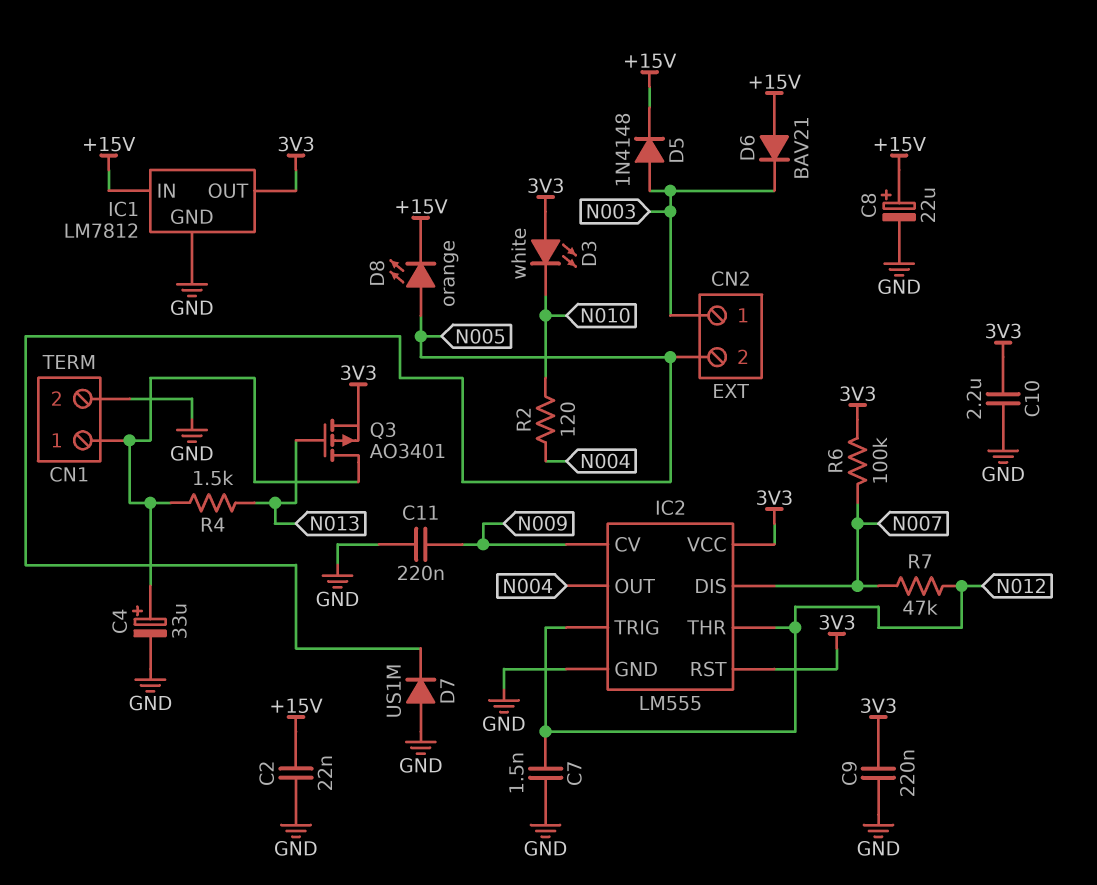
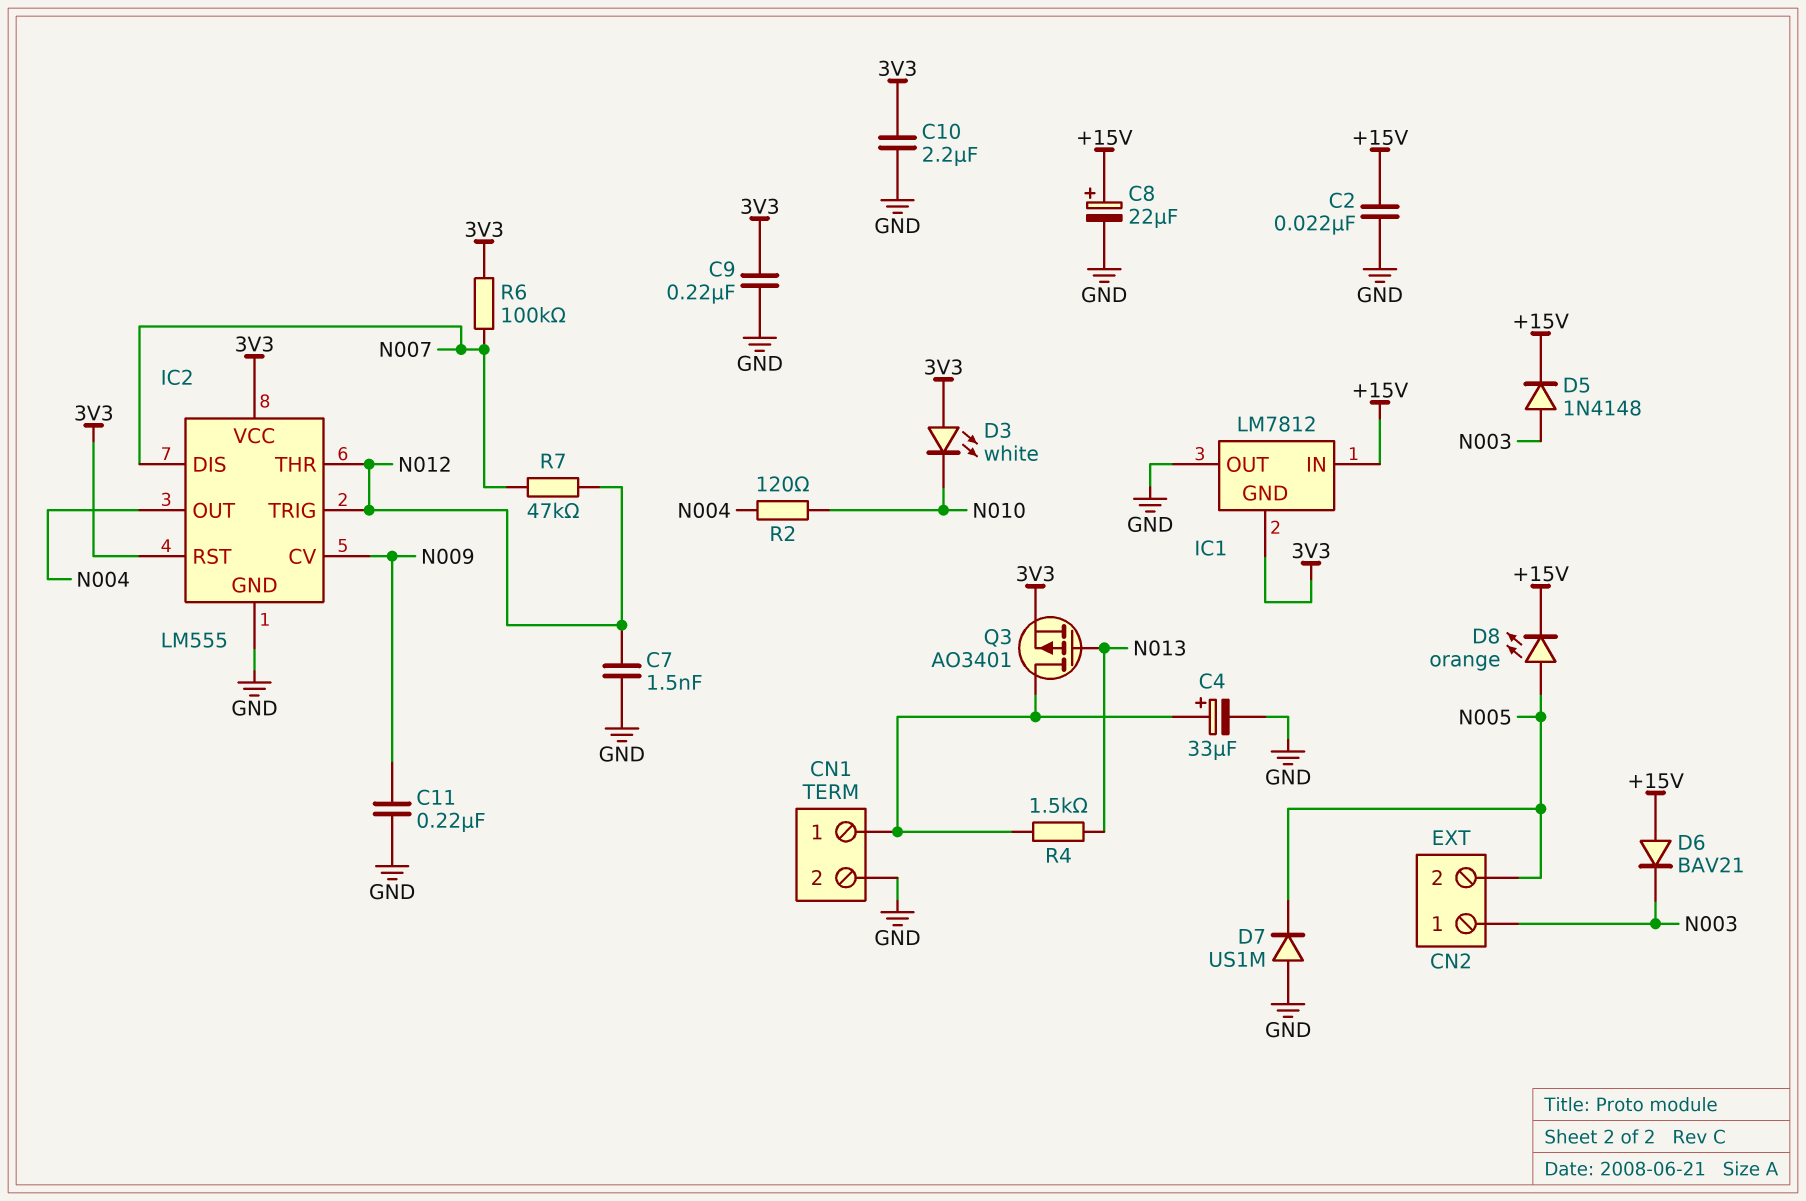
IC1 pin GND: GND -> 3V3
IC1 pin OUT: 3V3 -> GND

